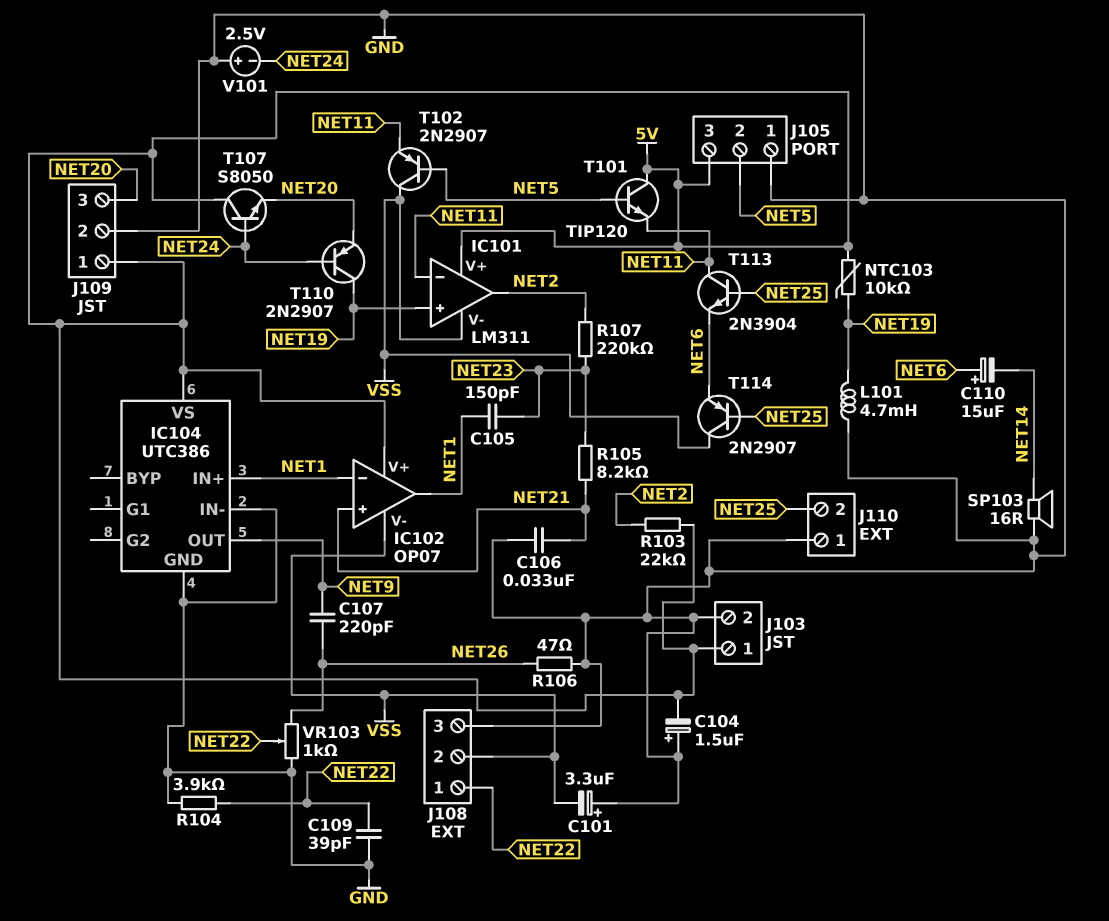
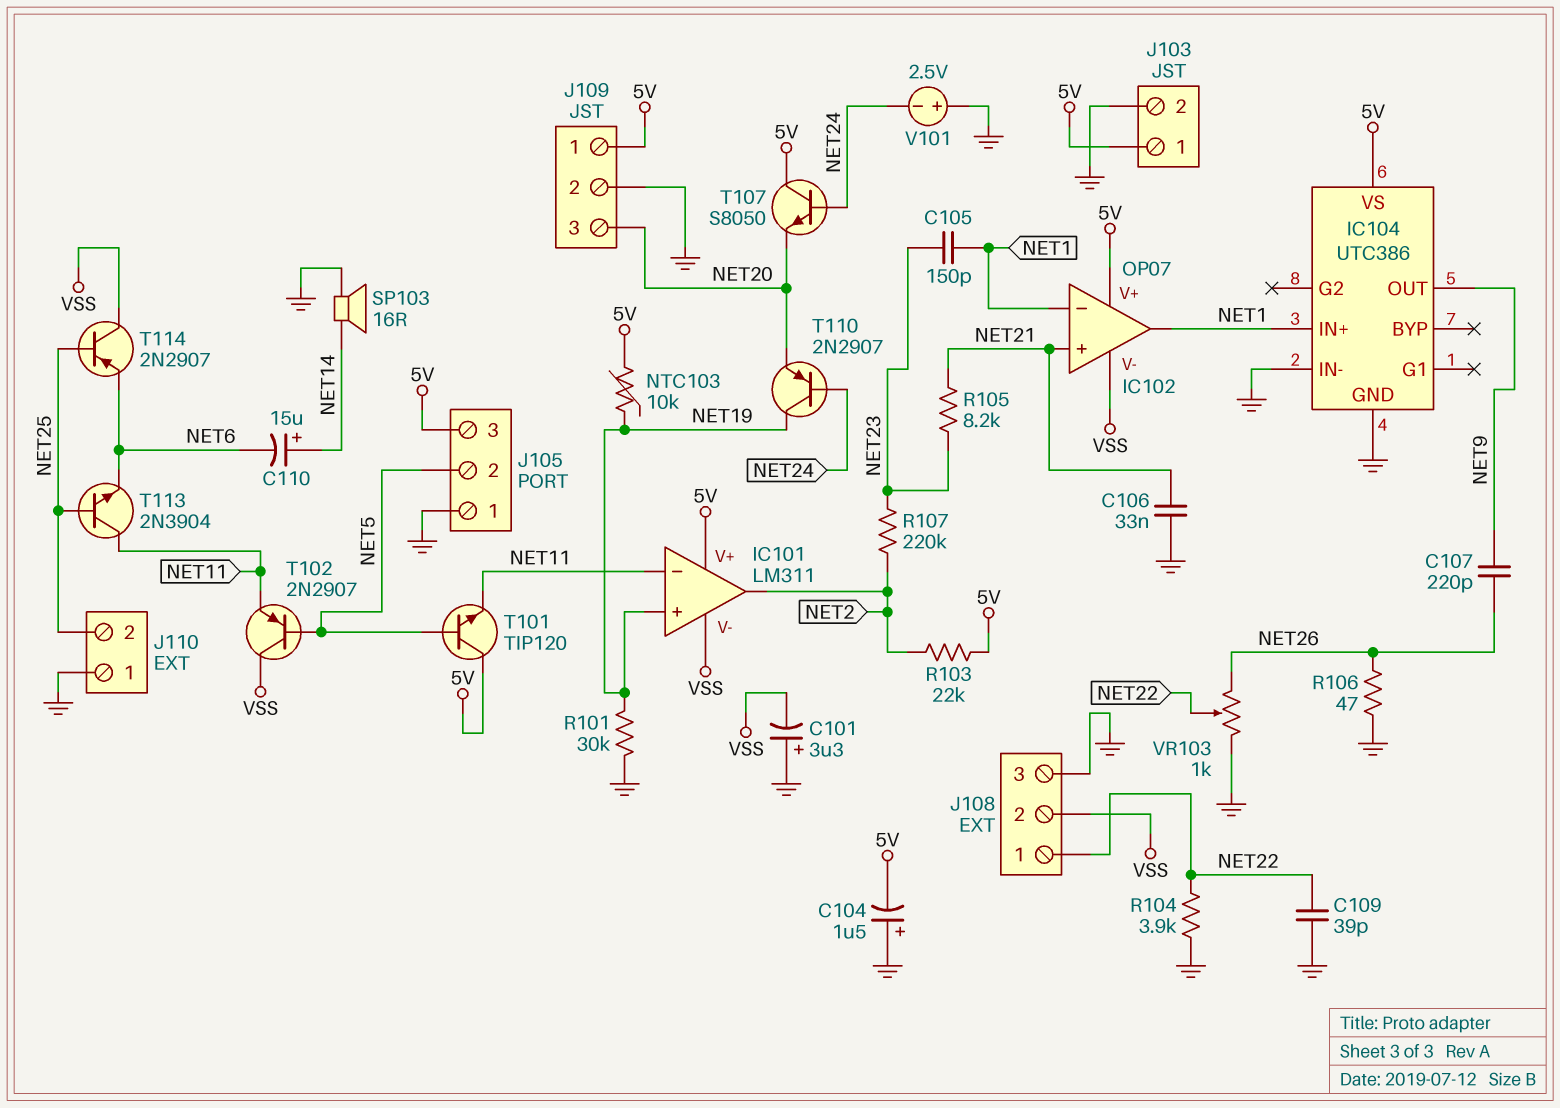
C110: 15uF (plus NET6, minus NET14) -> 15uF (plus NET14, minus NET6)
L101: 4.7mH (GND, NET19) -> none
R101: none -> 30k (GND, NET19)

